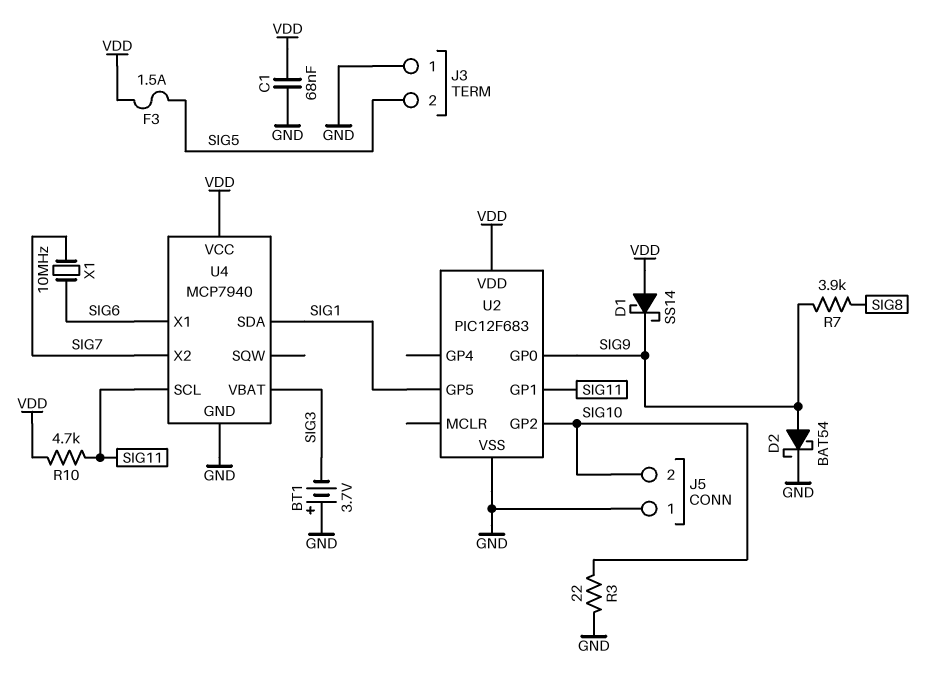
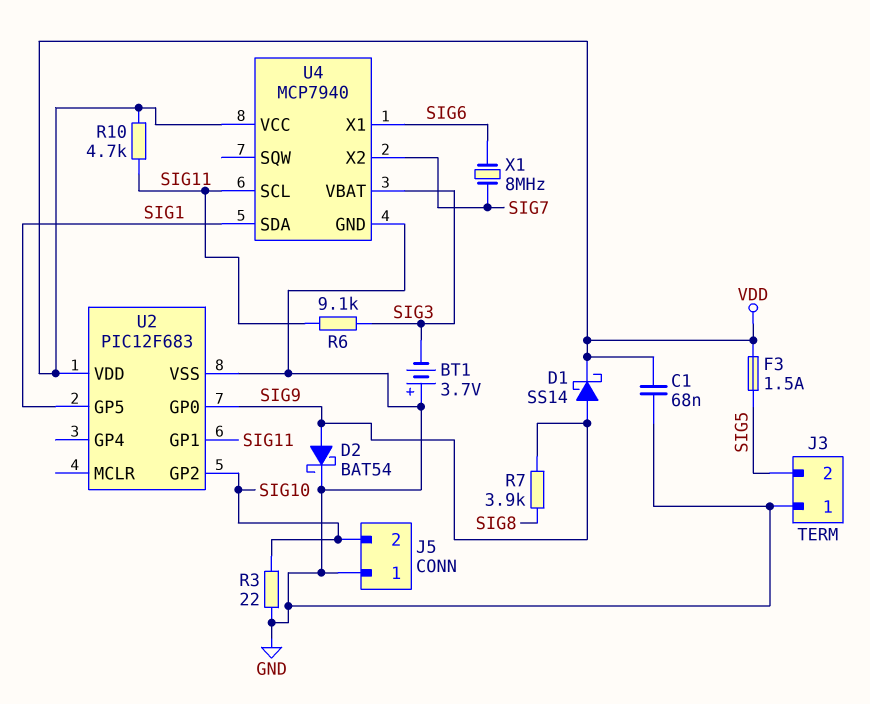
D1: schottky SS14 (A VDD, K SIG9) -> schottky SS14 (A SIG9, K VDD)
R6: none -> 9.1k (SIG3, SIG11)
X1: 10MHz (SIG6, SIG7) -> 8MHz (SIG6, SIG7)

